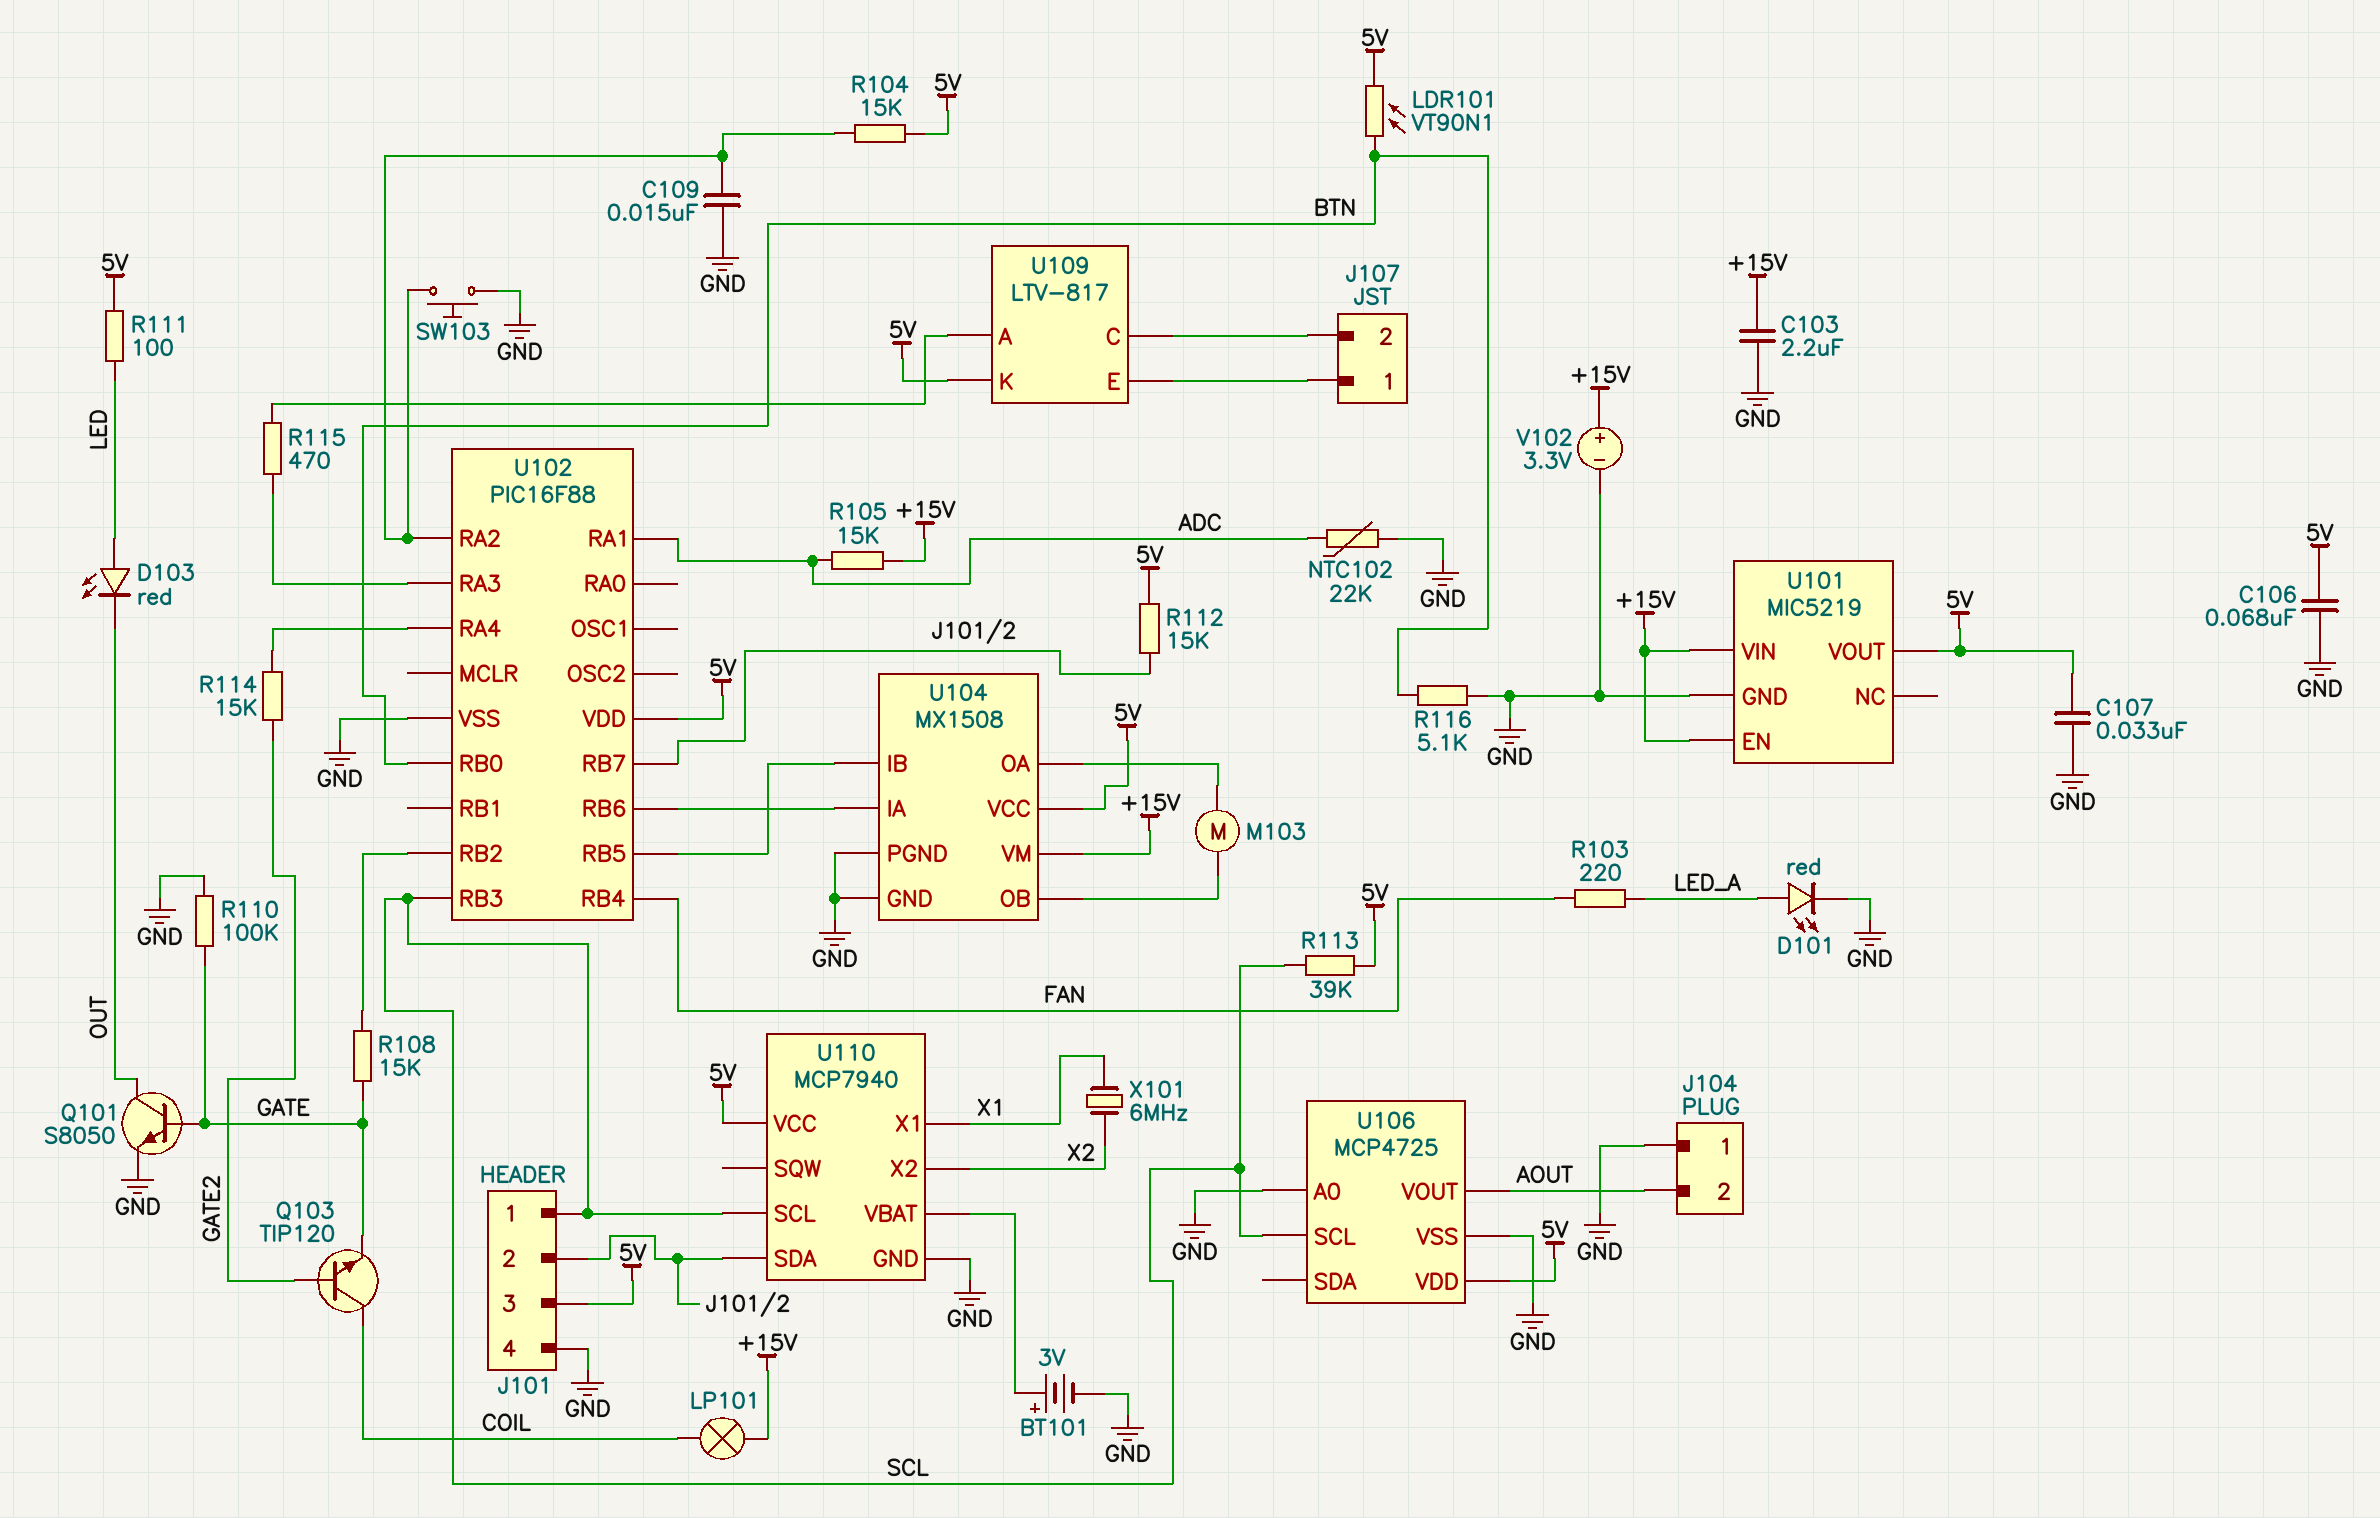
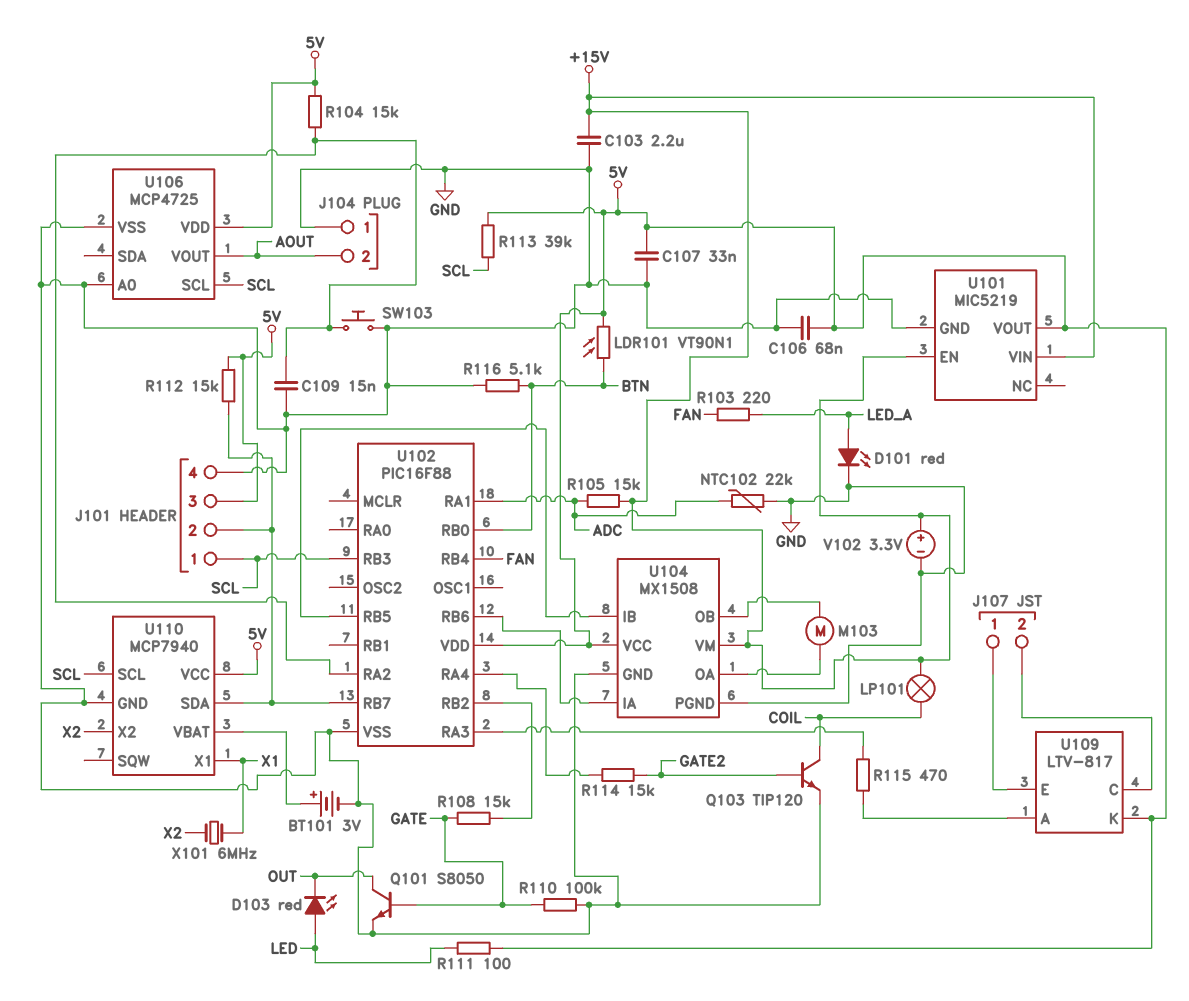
Q103: NPN TIP120 (B GATE2, C COIL, E GATE) -> NPN TIP120 (B GATE2, C COIL, E GND)

